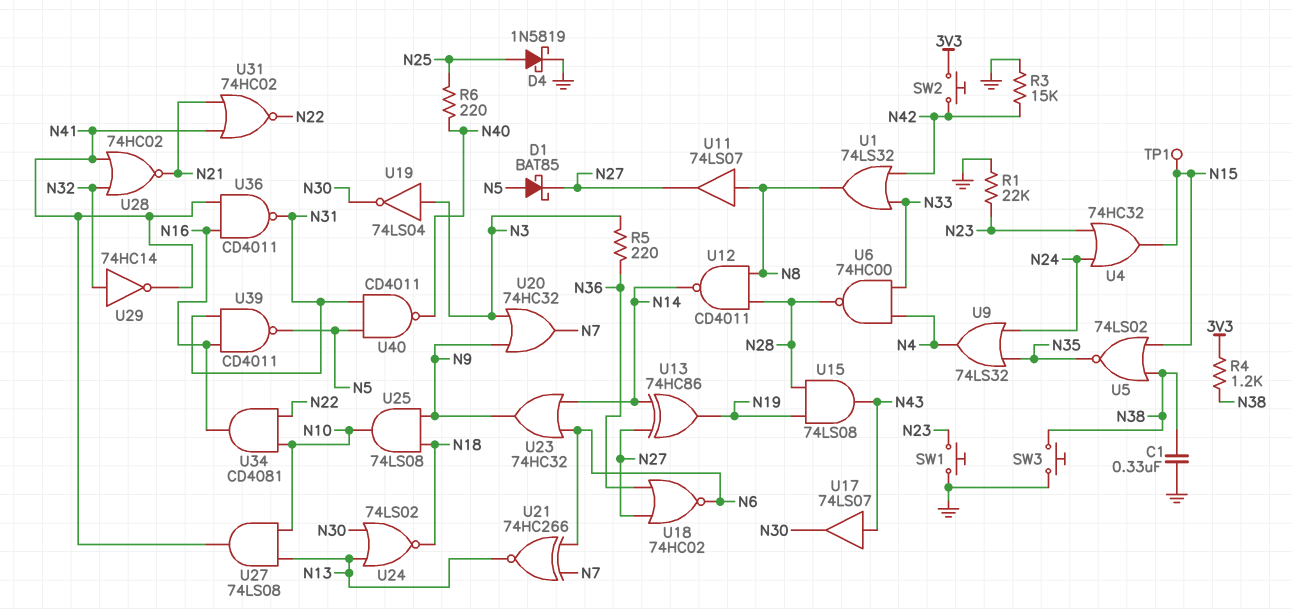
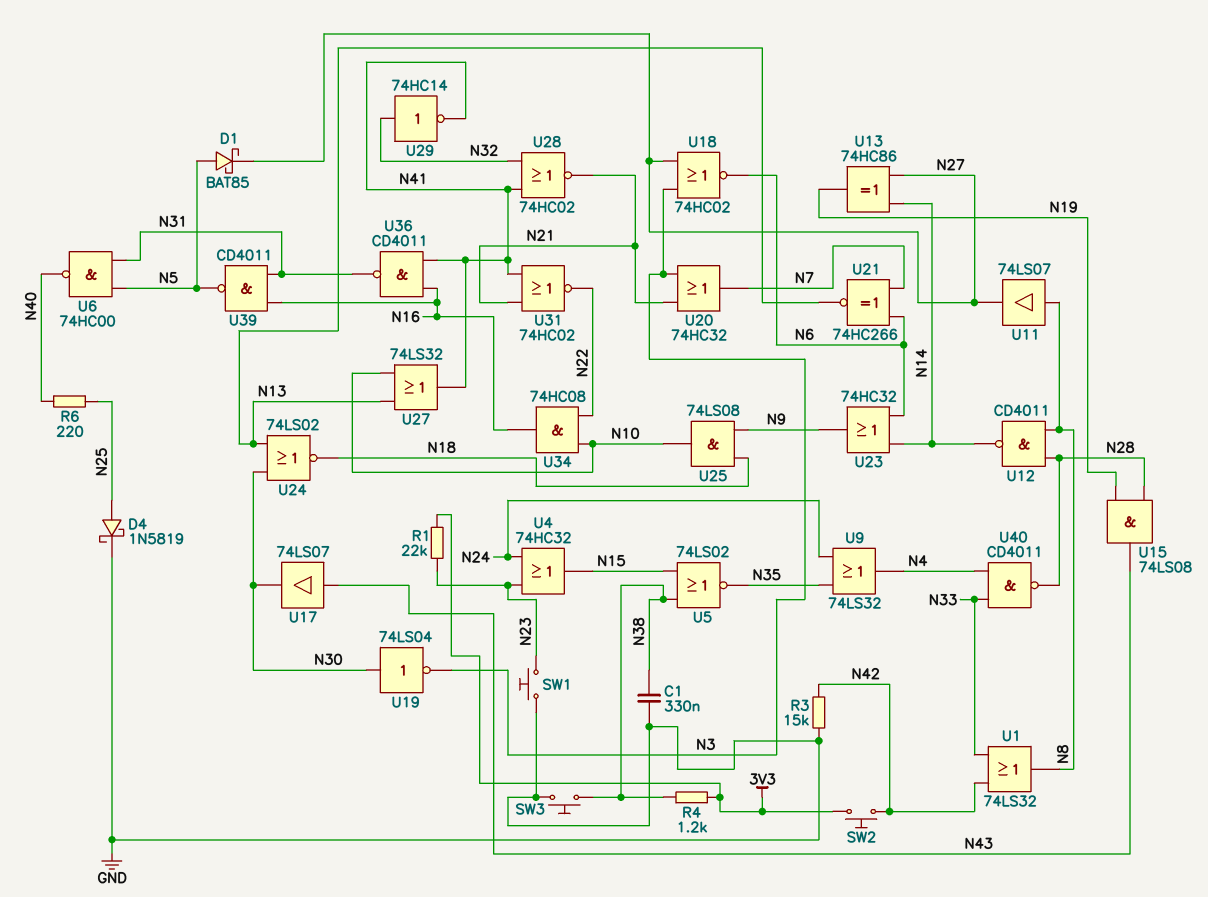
R1: 22k (GND, N23) -> 22k (3V3, N23)
R5: 220 (N3, N36) -> none
TP1: test point (N15) -> none
U6: NAND 74HC00 (in N4, in N33, out N28) -> NAND 74HC00 (in N5, in N31, out N40)
U18: NOR 74HC02 (in N27, in N36, out N6) -> NOR 74HC02 (in N3, in N27, out N6)
U19: NOT 74LS04 (in N3, out N30) -> NOT 74LS04 (in N30, out N3)
U20: OR 74HC32 (in N3, in N9, out N7) -> OR 74HC32 (in N3, in N21, out N7)
U27: AND 74LS08 (in N10, in N13, out N41) -> OR 74LS32 (in N10, in N13, out N41)
U34: AND CD4081 (in N10, in N22, out N16) -> AND 74HC08 (in N10, in N22, out N16)
U40: NAND CD4011 (in N5, in N31, out N40) -> NAND CD4011 (in N4, in N33, out N28)

